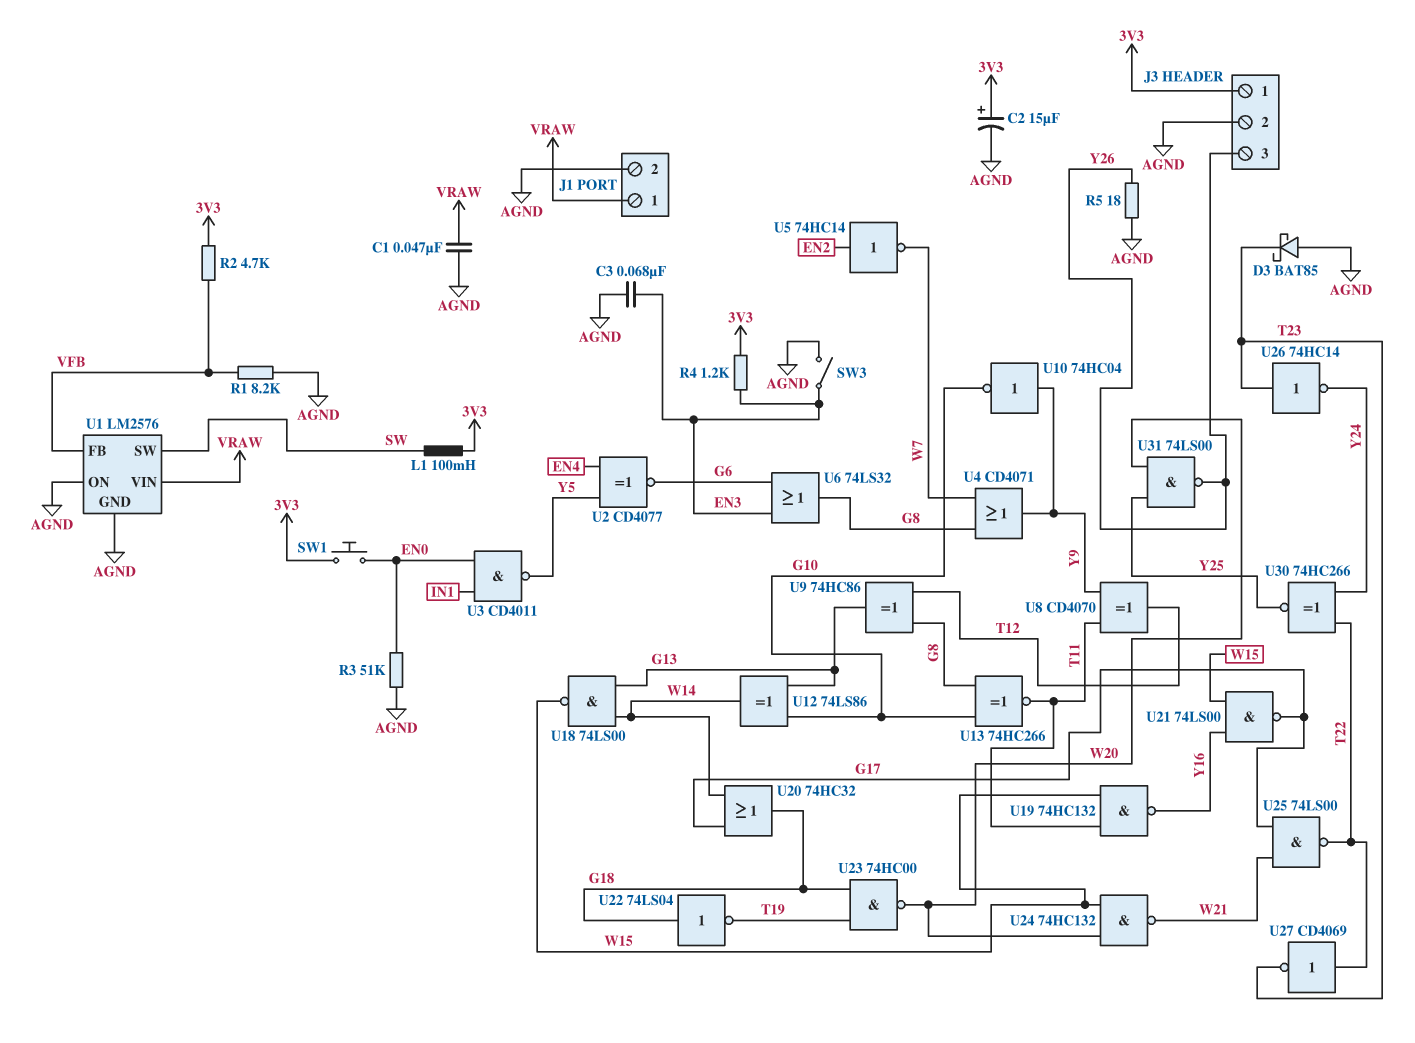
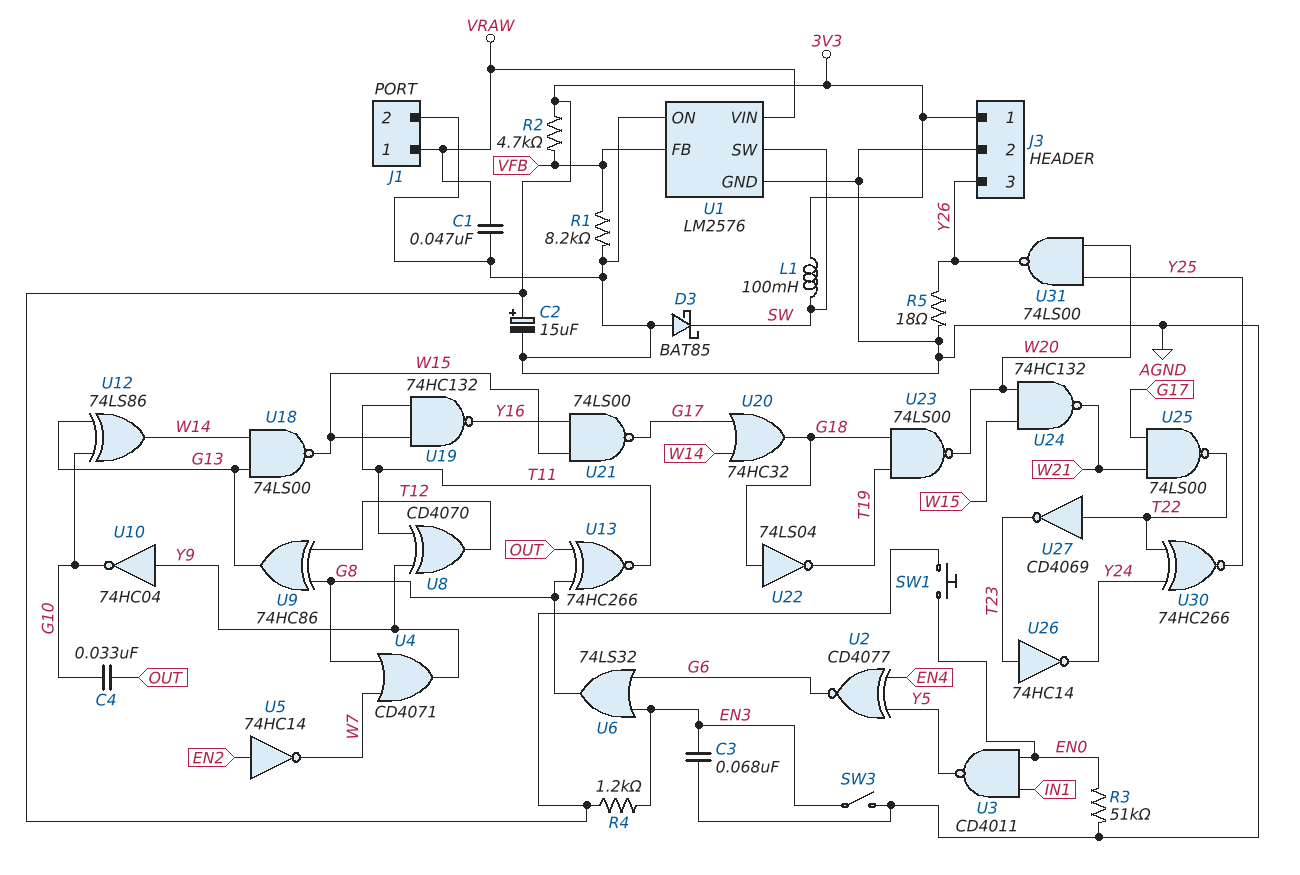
C4: none -> 33nF (G10, OUT)
D3: schottky BAT85 (A AGND, K T23) -> schottky BAT85 (A AGND, K SW)
U13: XNOR 74HC266 (in G8, in G10, out T11) -> XNOR 74HC266 (in G8, in OUT, out T11)
U23: NAND 74HC00 (in G18, in T19, out W20) -> NAND 74LS00 (in G18, in T19, out W20)

